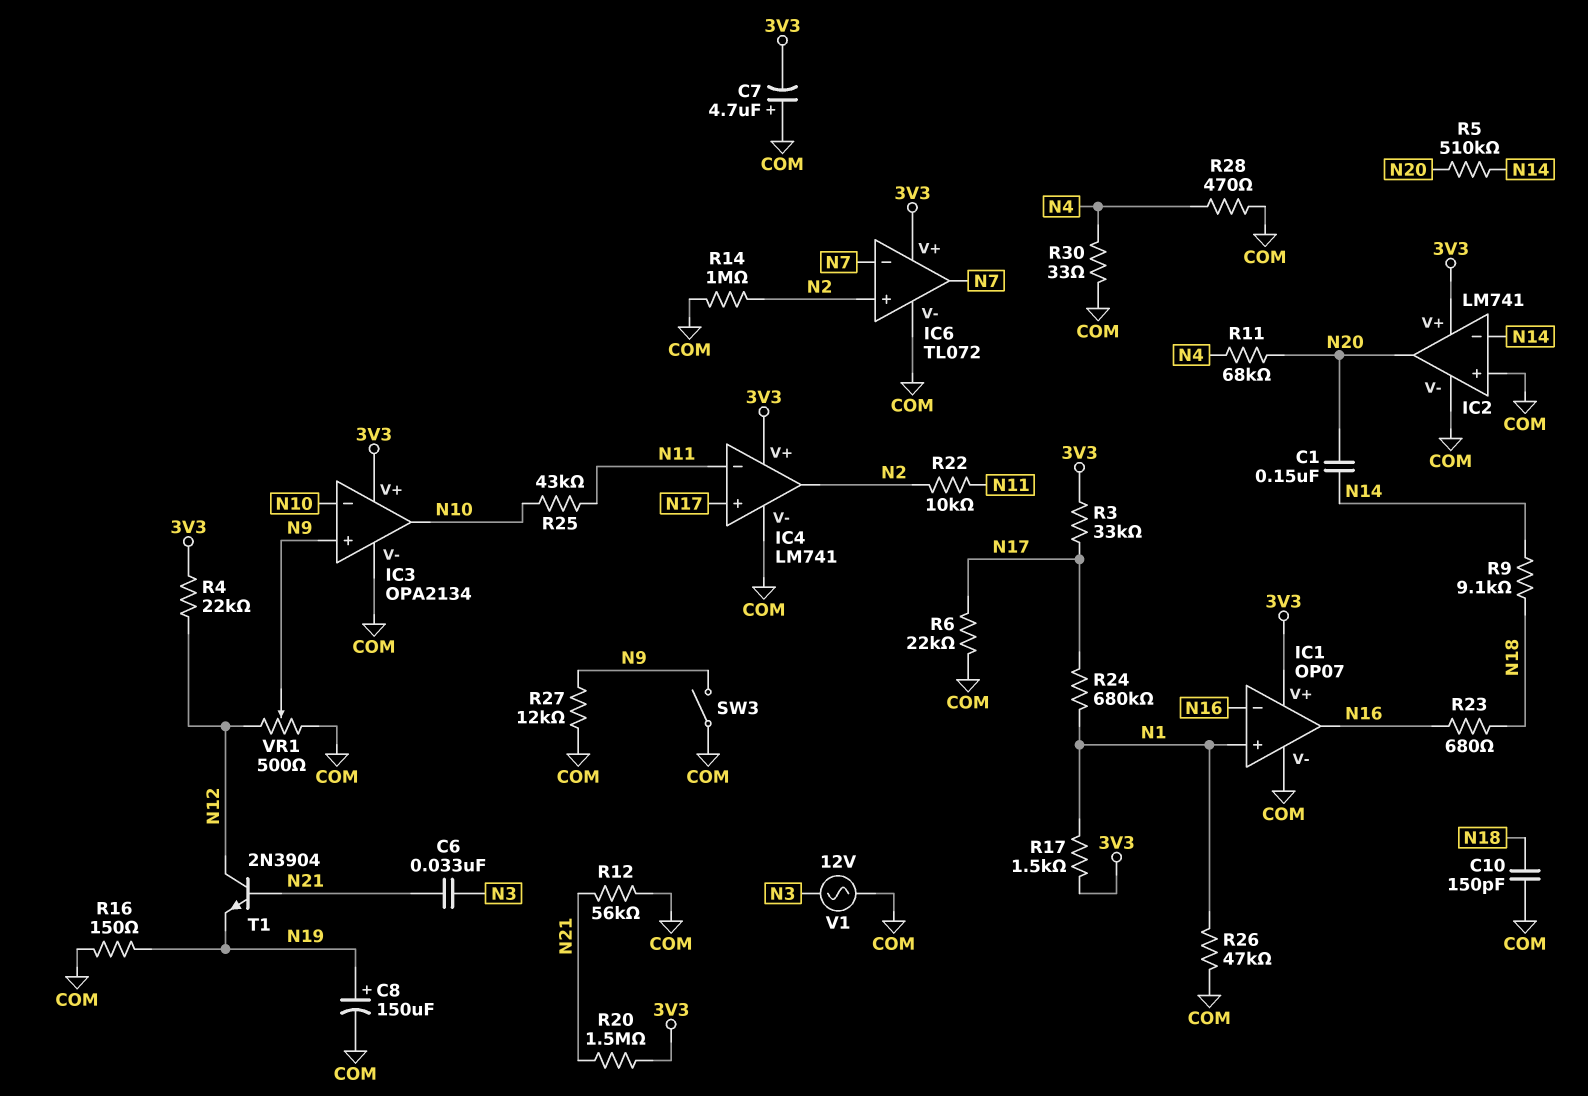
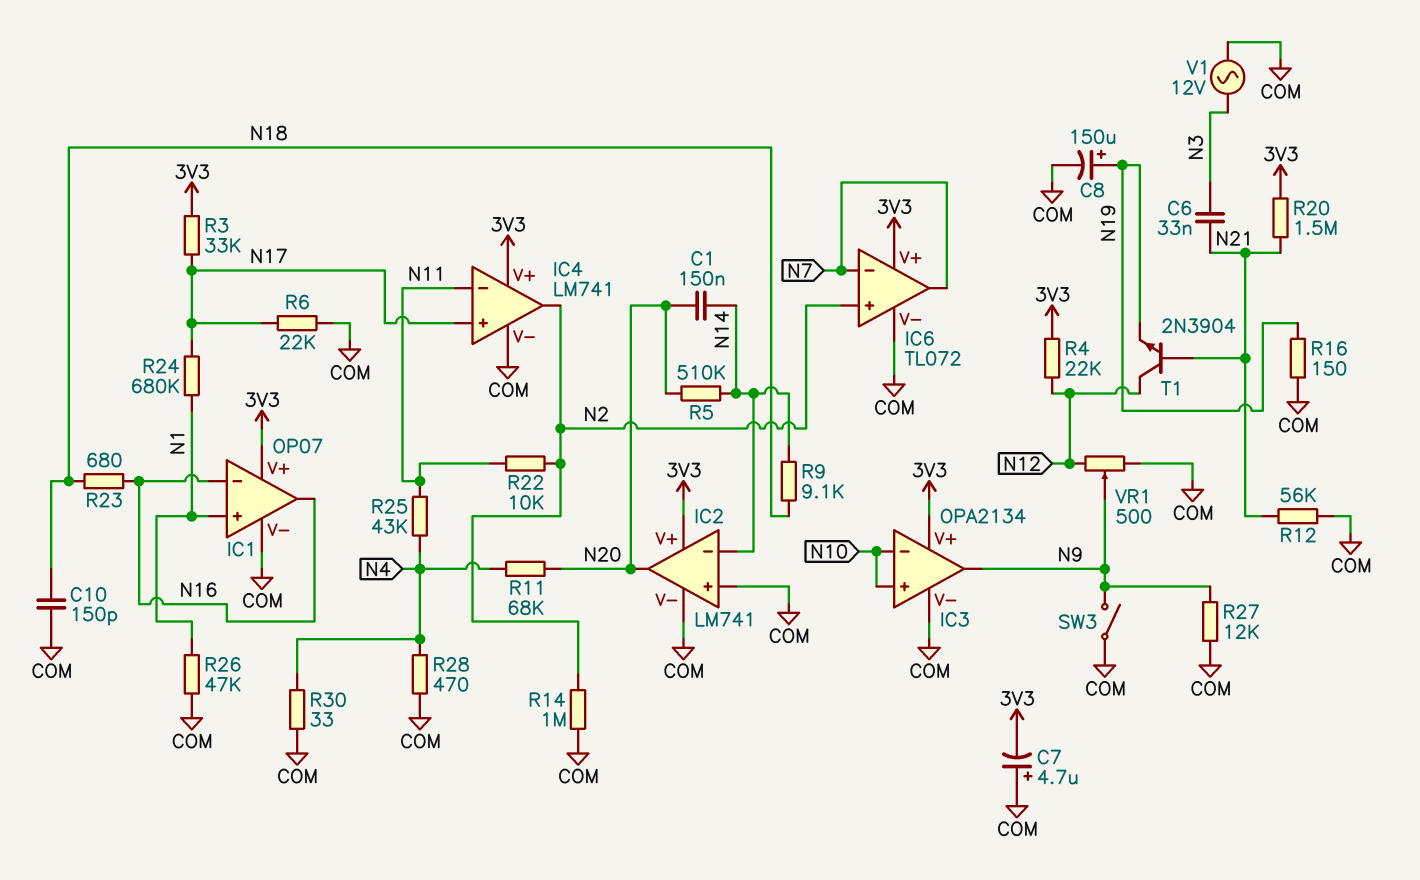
IC3 pin in+: N9 -> N10
IC3 pin out: N10 -> N9
R17: 1.5k (3V3, N1) -> none
R25: 43k (N10, N11) -> 43k (N4, N11)

